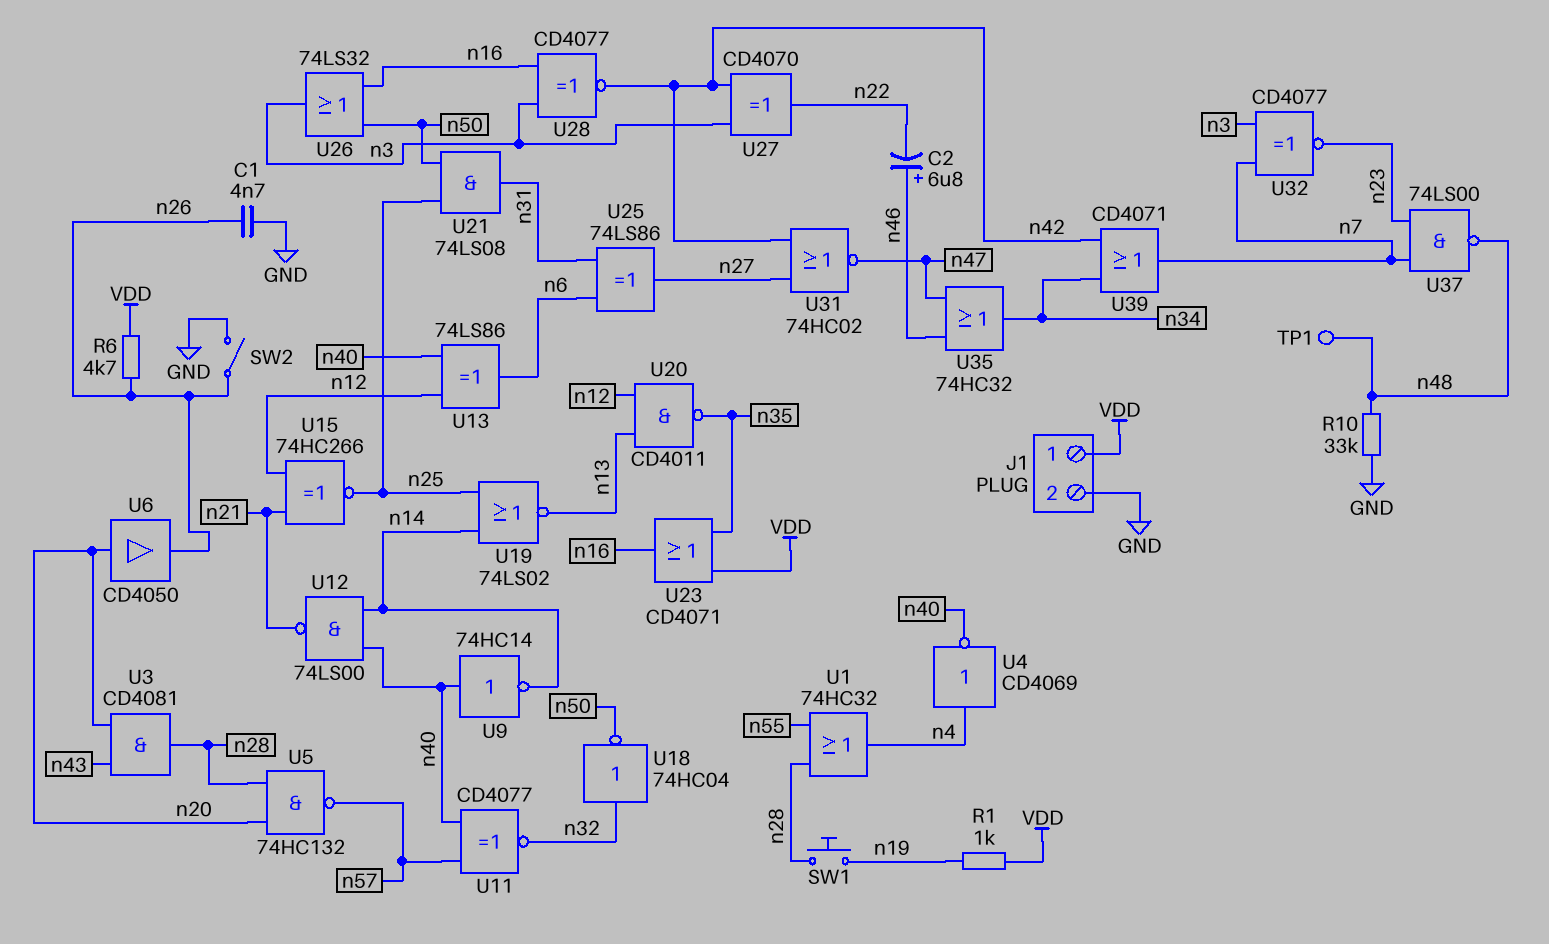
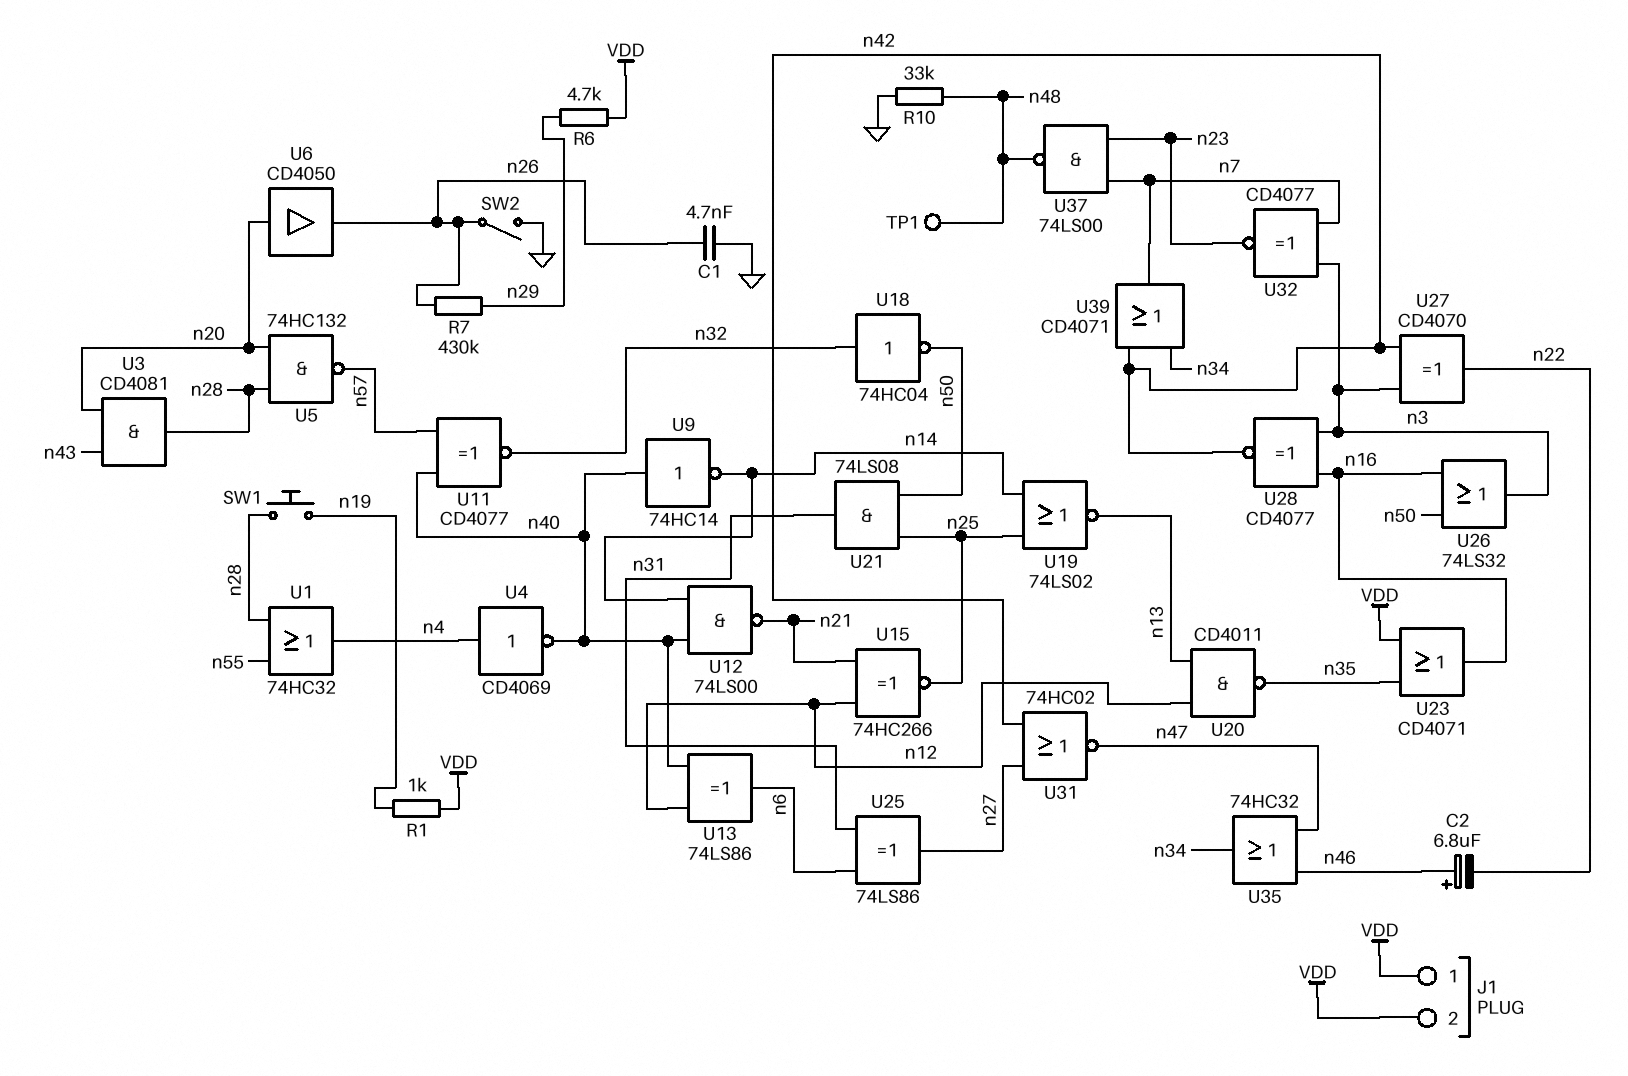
J1 pin 2: GND -> VDD
R6: 4.7k (VDD, n26) -> 4.7k (VDD, n29)
R7: none -> 430k (n26, n29)

